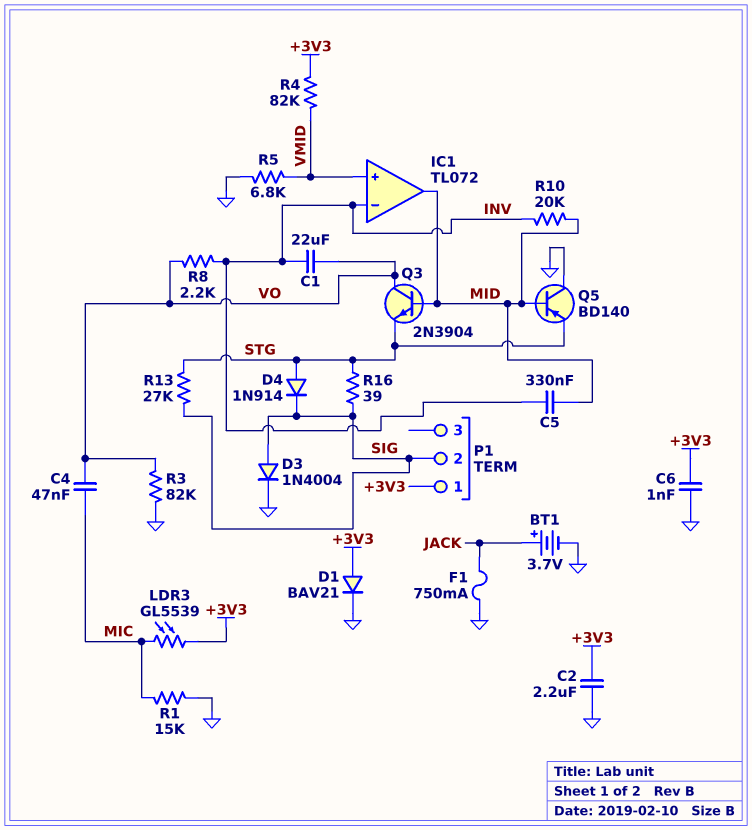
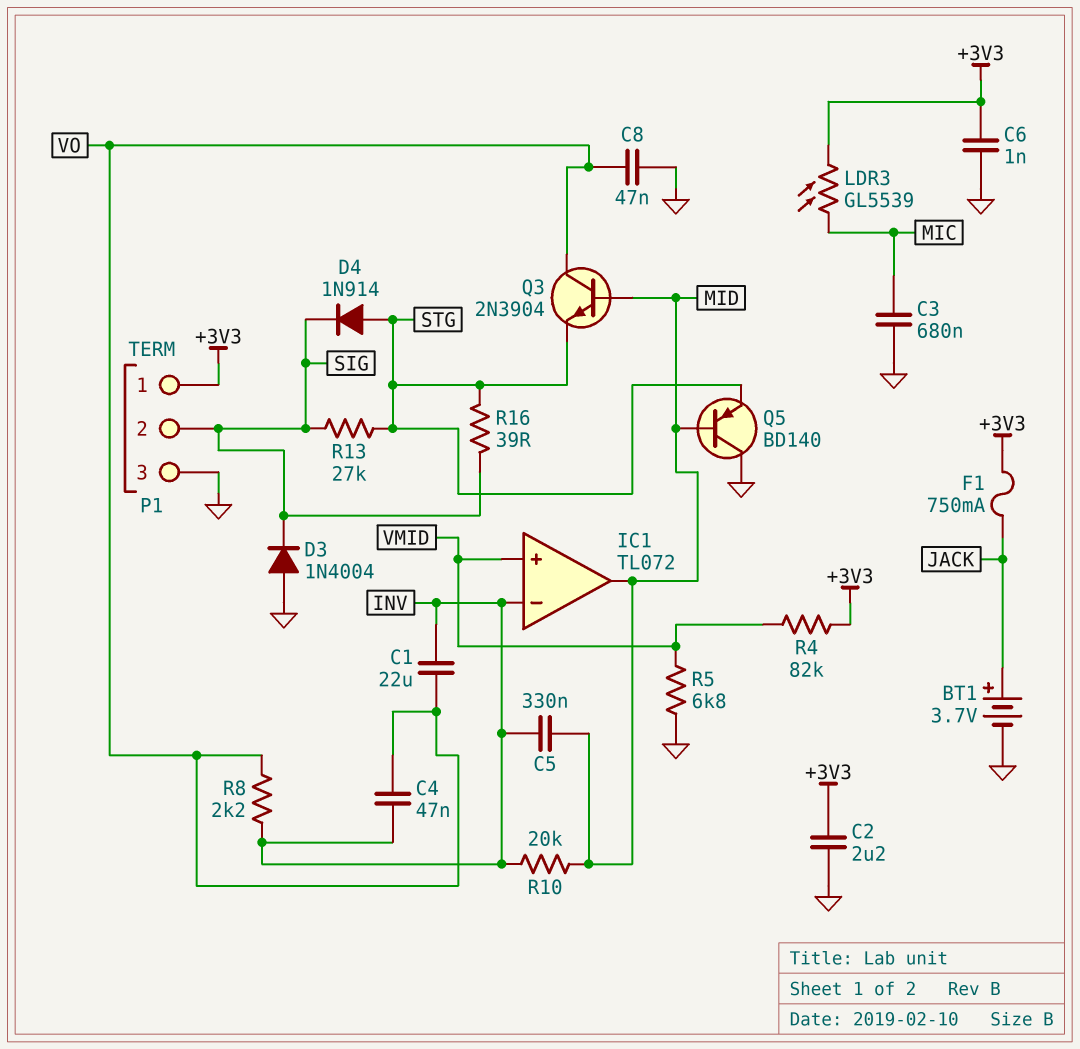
C3: none -> 680nF (GND, MIC)
C4: 47nF (MIC, VO) -> 47nF (INV, VO)
C8: none -> 47nF (GND, VO)
D1: diode BAV21 (A +3V3, K GND) -> none
D3: diode 1N4004 (A SIG, K GND) -> diode 1N4004 (A GND, K SIG)
F1: 750mA (GND, JACK) -> 750mA (+3V3, JACK)
P1 pin 3: none -> GND
R1: 15k (GND, MIC) -> none
R3: 82k (GND, VO) -> none

